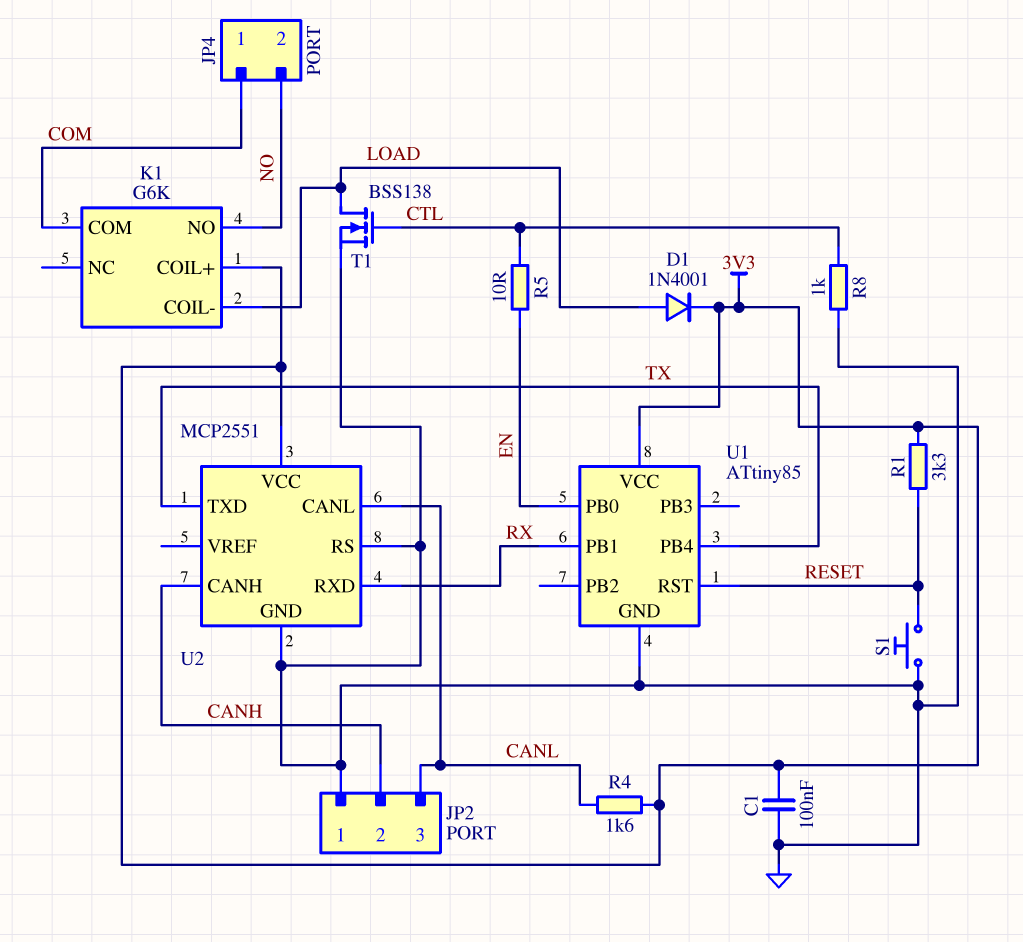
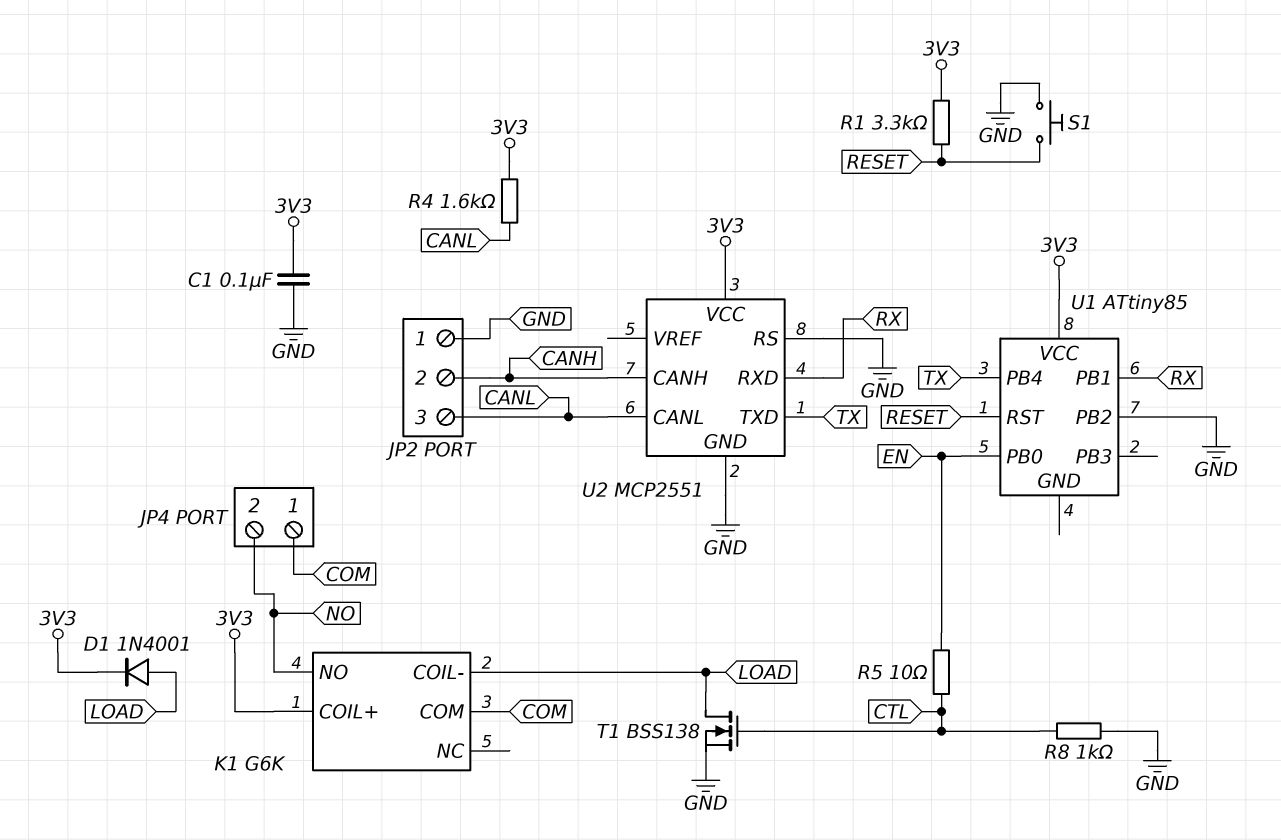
U1 pin GND: GND -> none
U1 pin PB2: none -> GND

